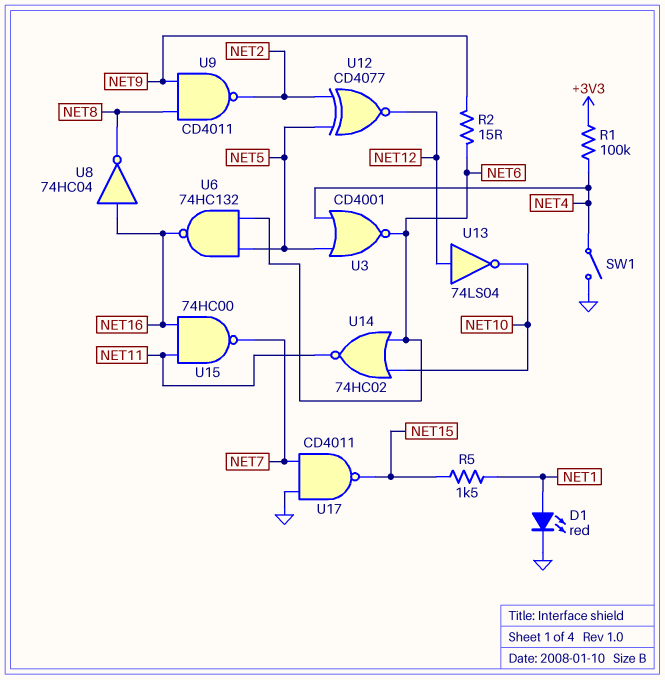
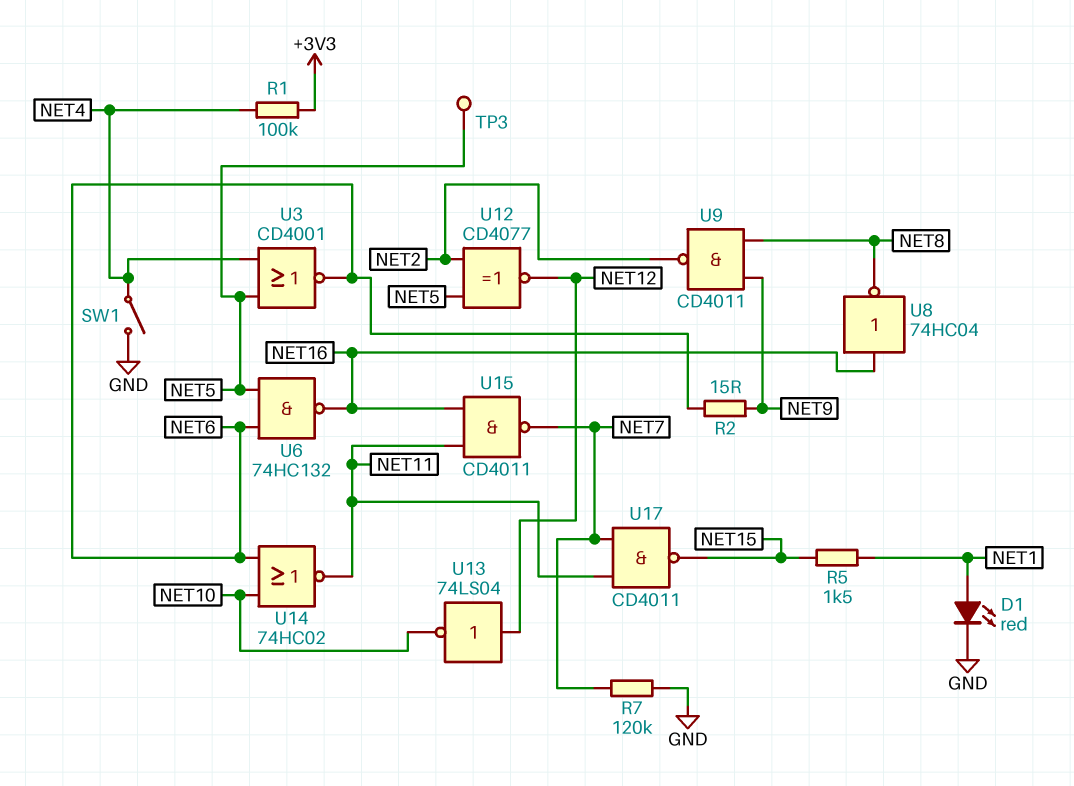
R7: none -> 120k (GND, NET7)
TP3: none -> test point (NET5)
U15: NAND 74HC00 (in NET11, in NET16, out NET7) -> NAND CD4011 (in NET11, in NET16, out NET7)
U17: NAND CD4011 (in GND, in NET7, out NET15) -> NAND CD4011 (in NET7, in NET11, out NET15)

